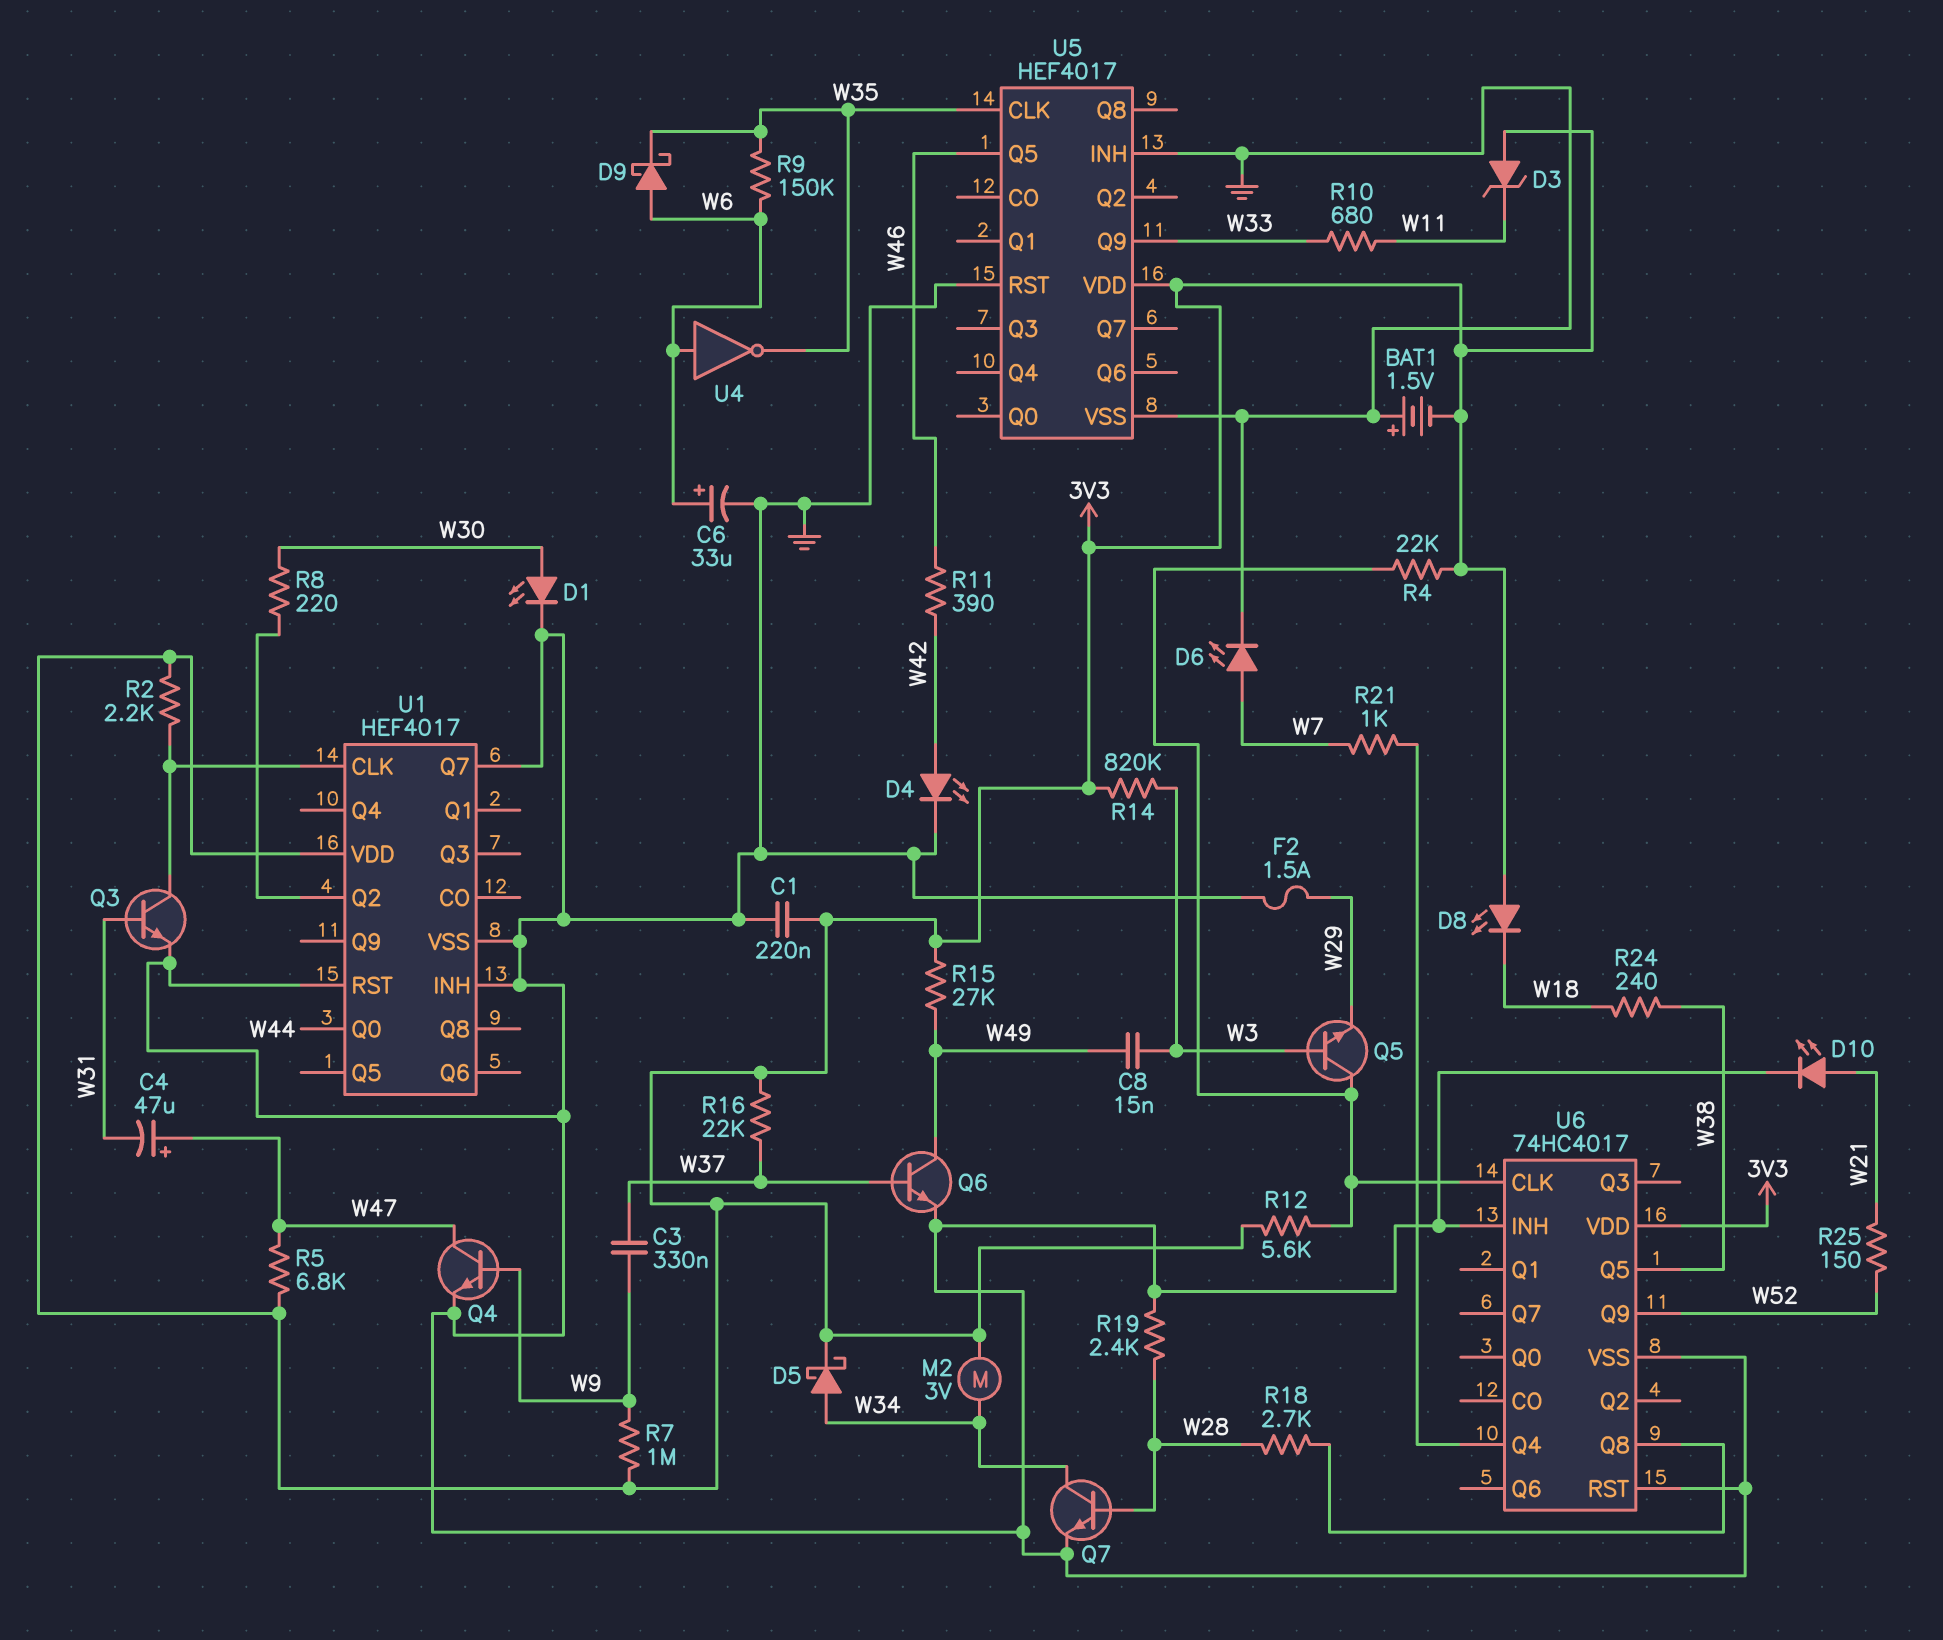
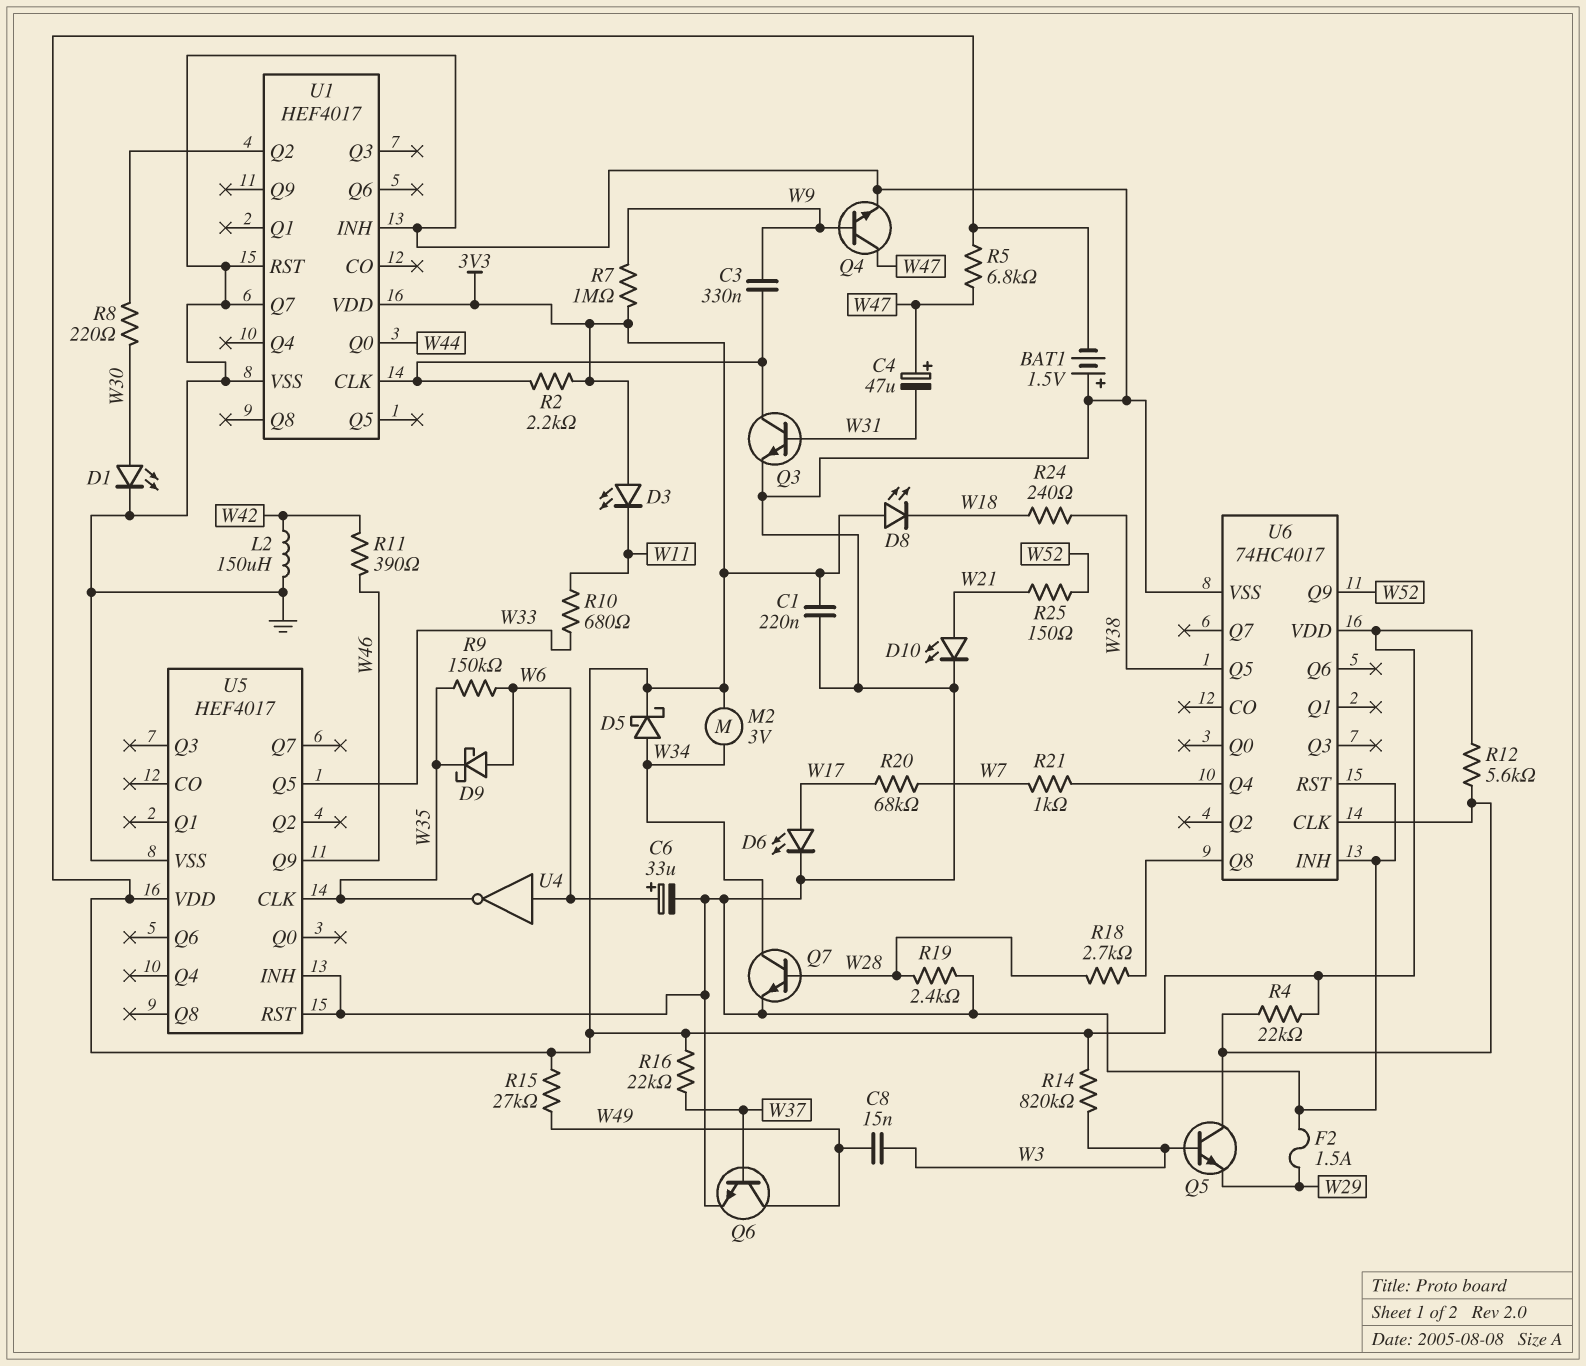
C3: 330nF (W9, W37) -> 330nF (U1/CLK, W9)
D3: zener (A 3V3, K W11) -> LED (A 3V3, K W11)
D4: LED (A W42, K GND) -> none
D6: LED (A W7, K GND) -> LED (A W17, K GND)
L2: none -> 150uH (GND, W42)
R20: none -> 68k (W7, W17)
U5 pin Q5: W46 -> W33
U5 pin Q9: W33 -> W46

